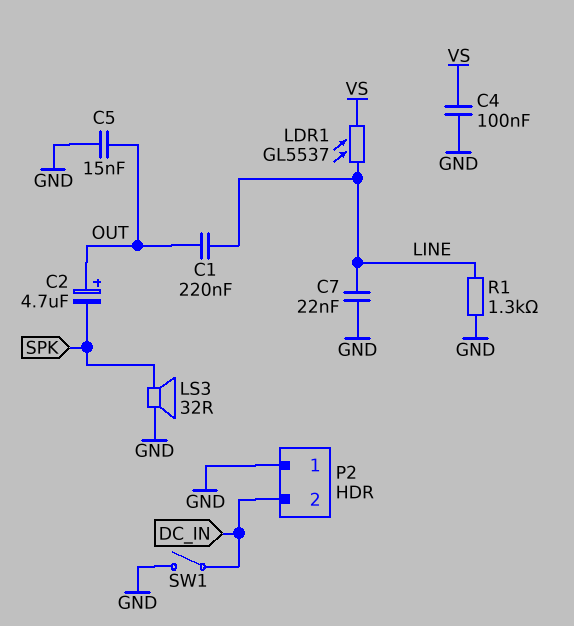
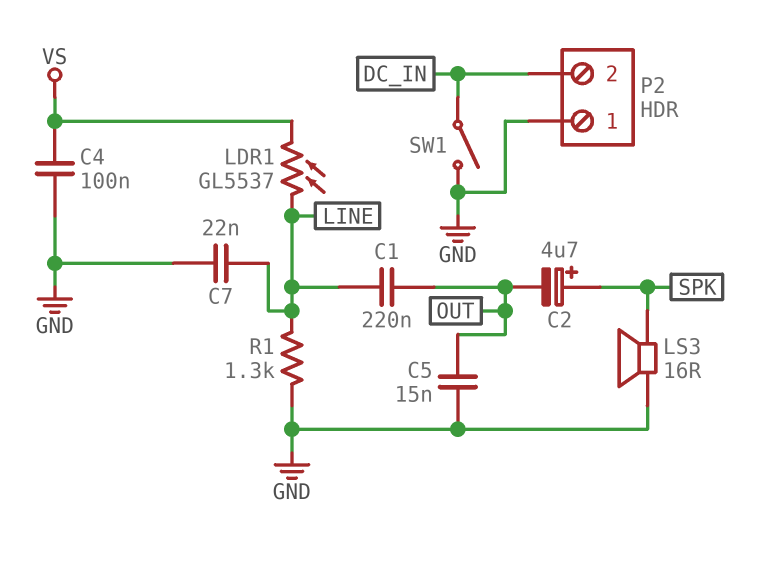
C2: 4.7uF (plus OUT, minus SPK) -> 4.7uF (plus SPK, minus OUT)
LS3: speaker 32R (GND, SPK) -> speaker 16R (GND, SPK)

